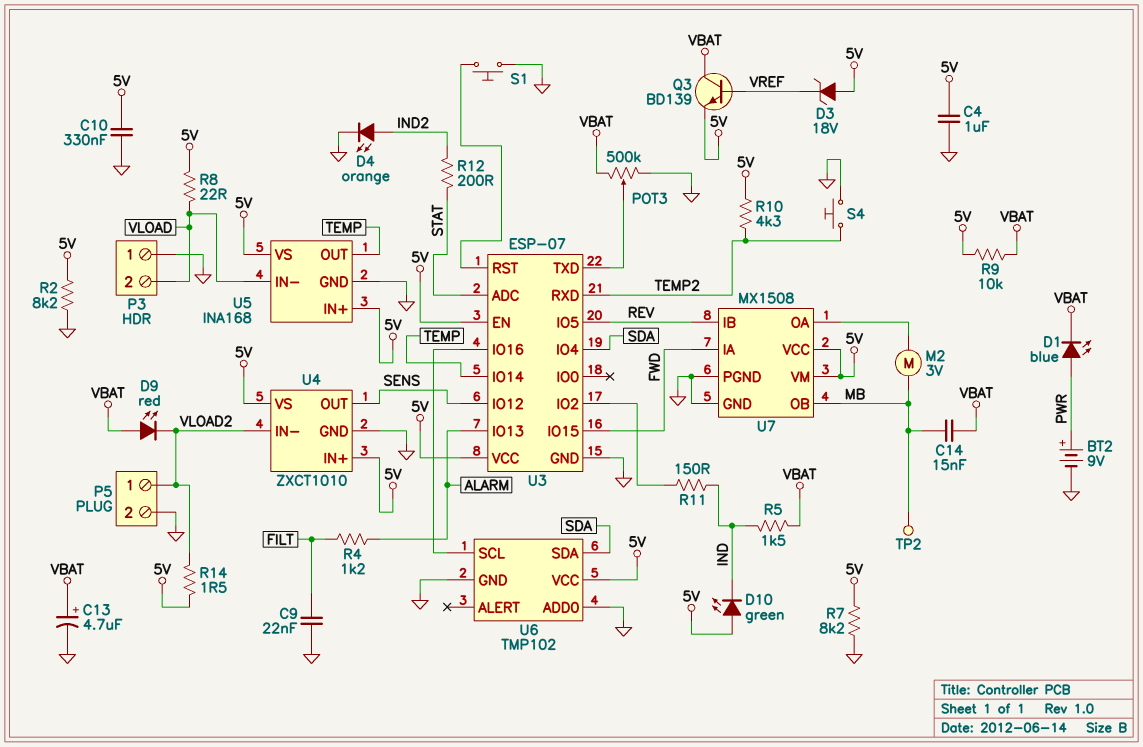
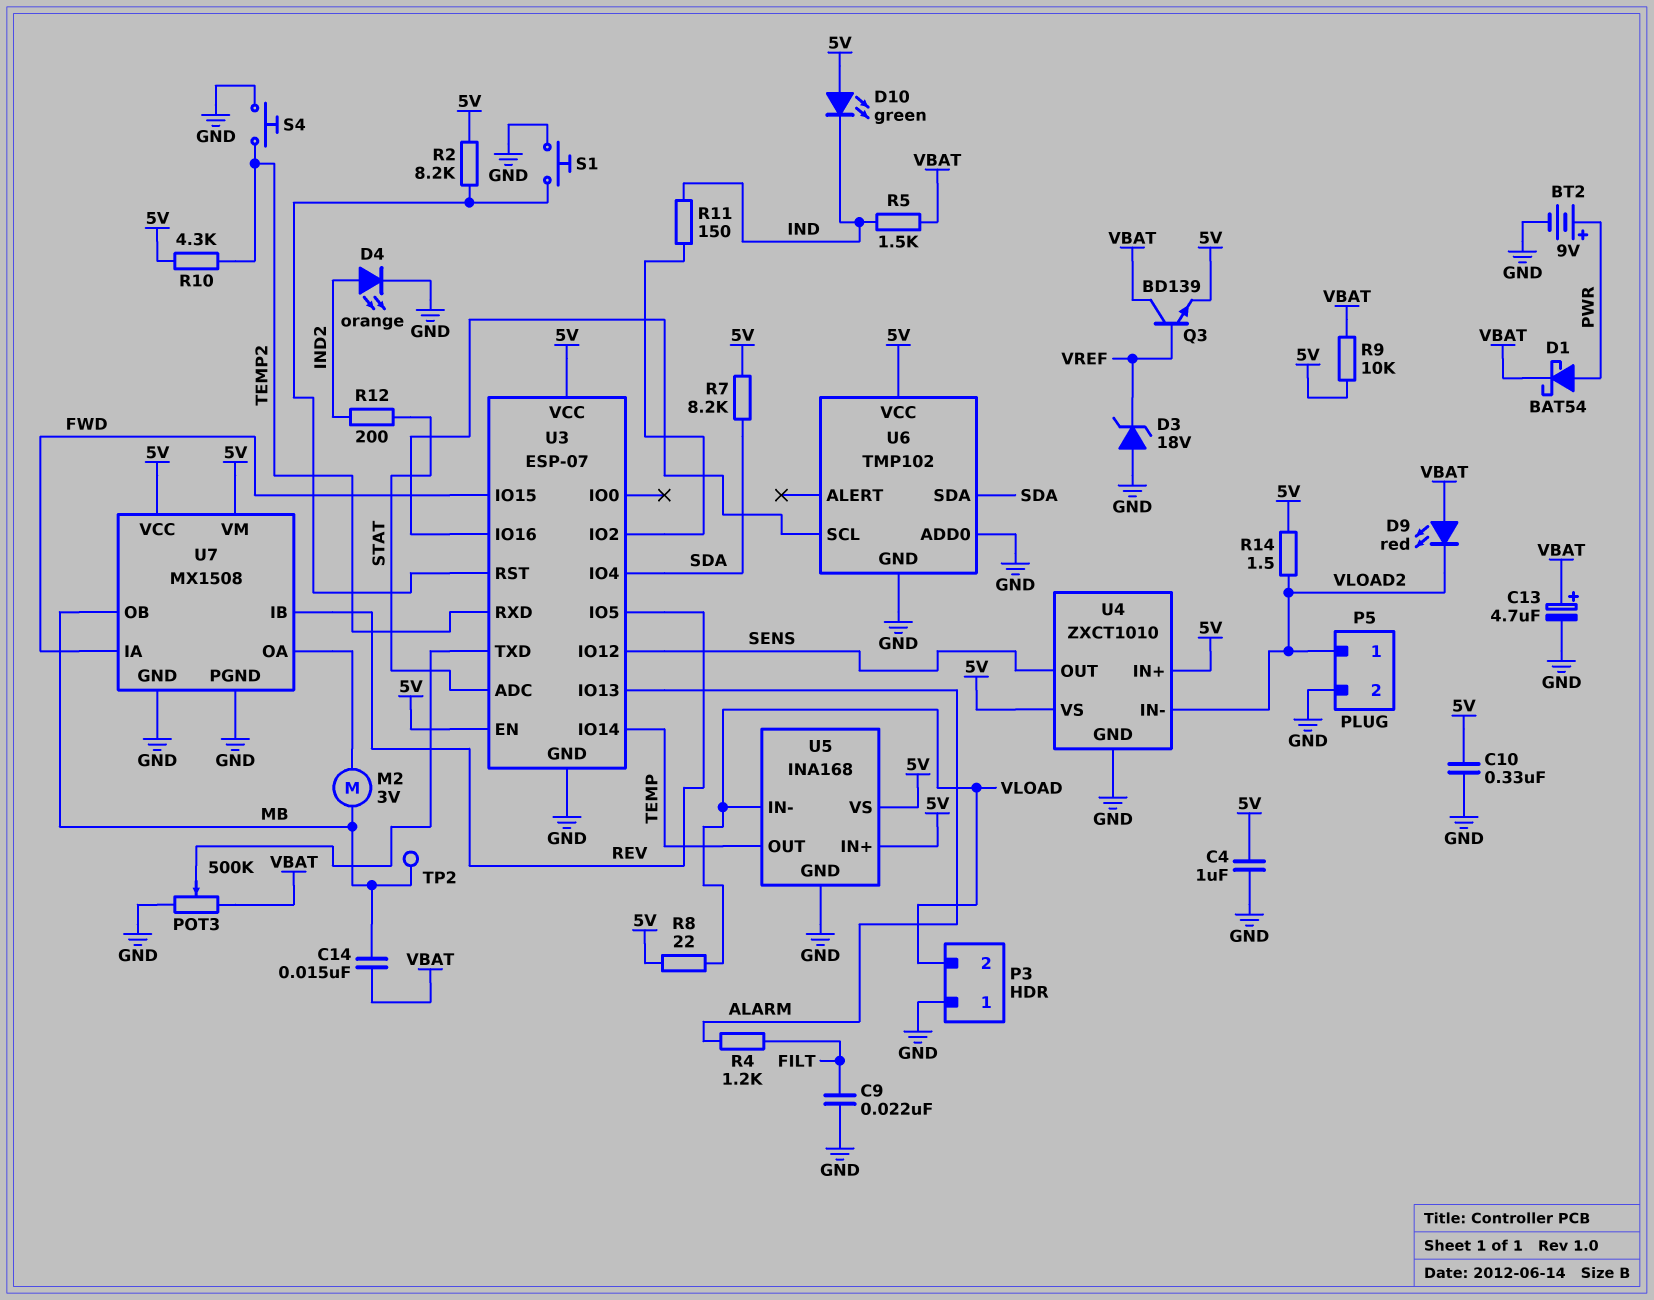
D1: LED blue (A PWR, K VBAT) -> schottky BAT54 (A PWR, K VBAT)
D3: zener 18V (A 5V, K VREF) -> zener 18V (A GND, K VREF)
R2: 8.2k (5V, GND) -> 8.2k (5V, U3/RST)
R7: 8.2k (5V, GND) -> 8.2k (5V, SDA)

